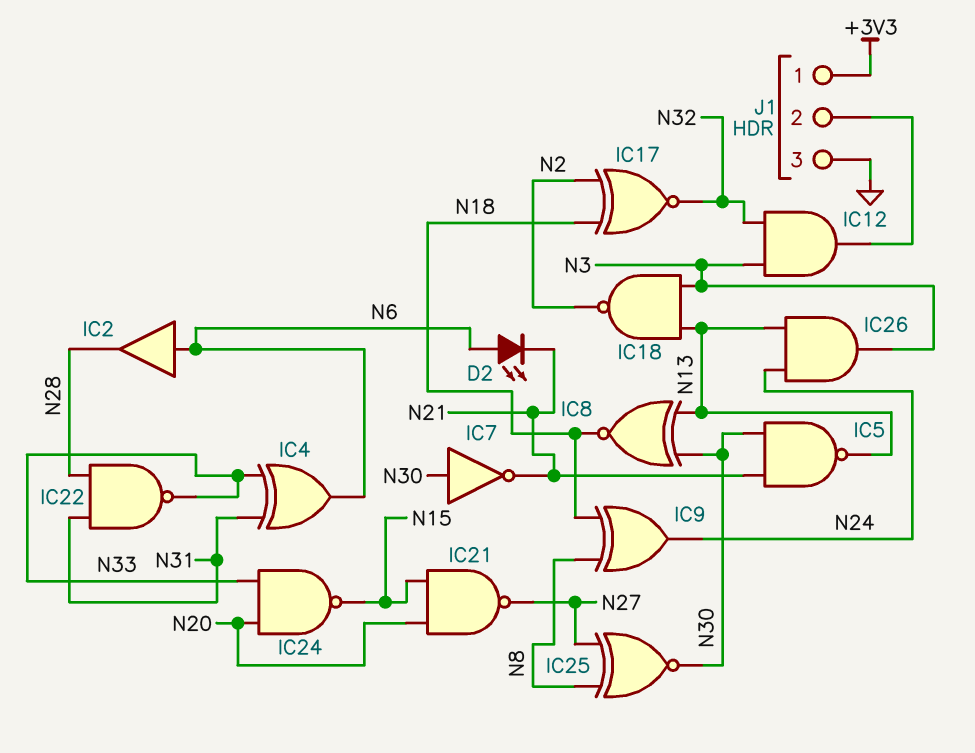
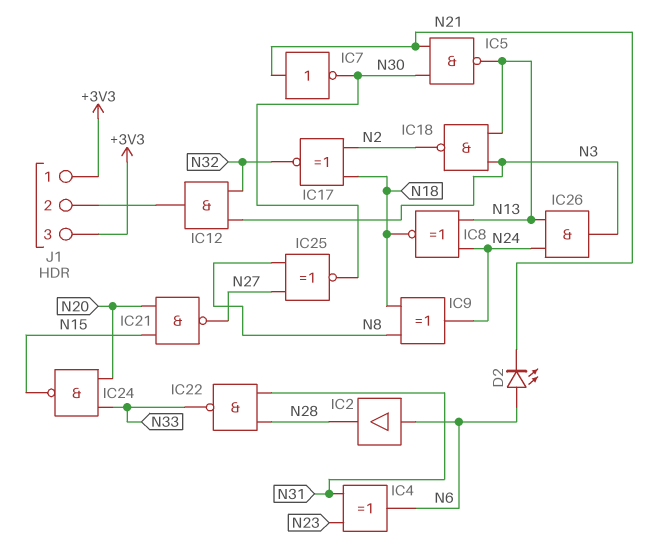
IC4: XOR (in N31, in N33, out N6) -> XOR (in N23, in N31, out N6)
IC7: NOT (in N30, out N21) -> NOT (in N21, out N30)
IC8: XNOR (in N13, in N30, out N18) -> XNOR (in N13, in N24, out N18)
J1 pin 3: GND -> +3V3

